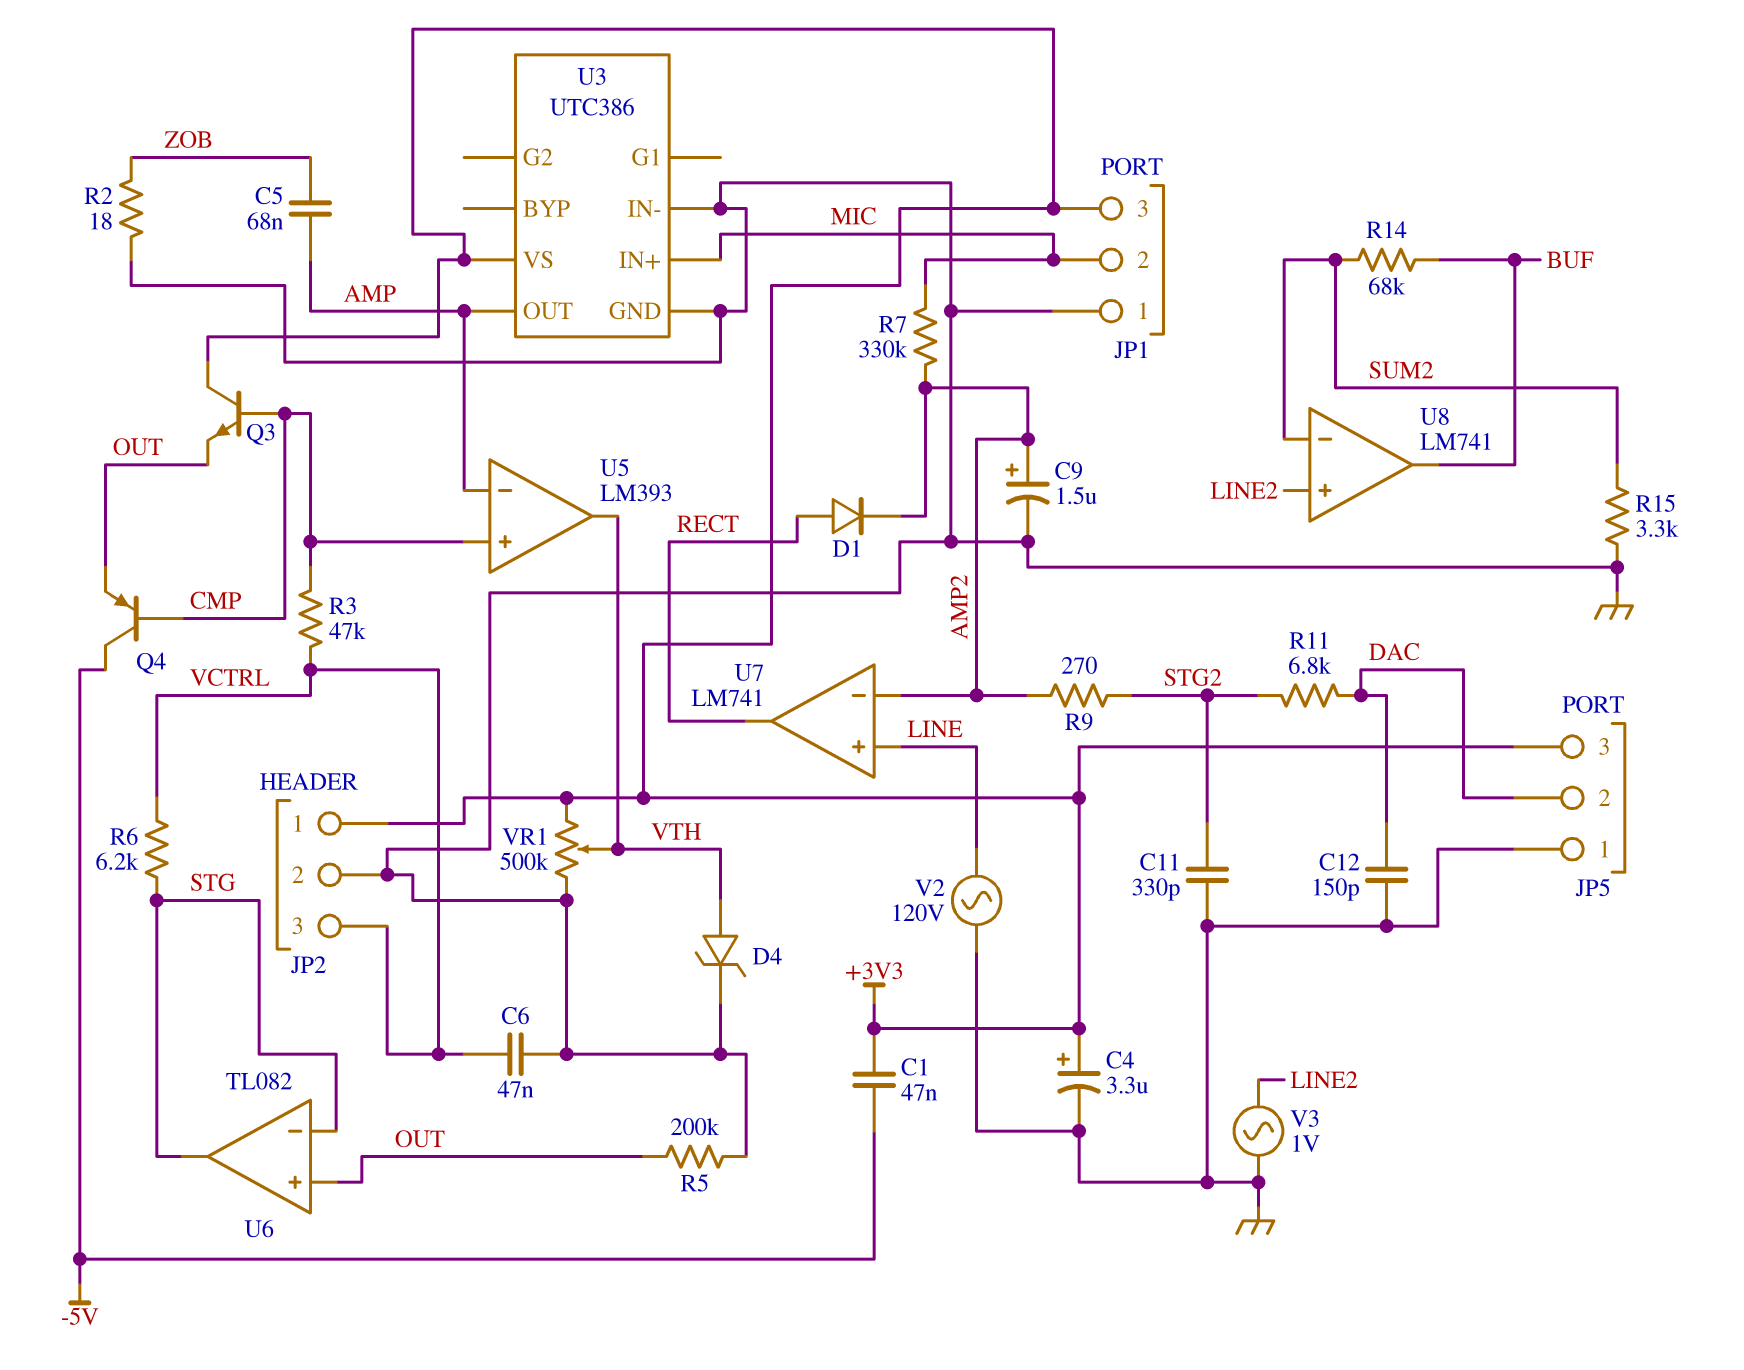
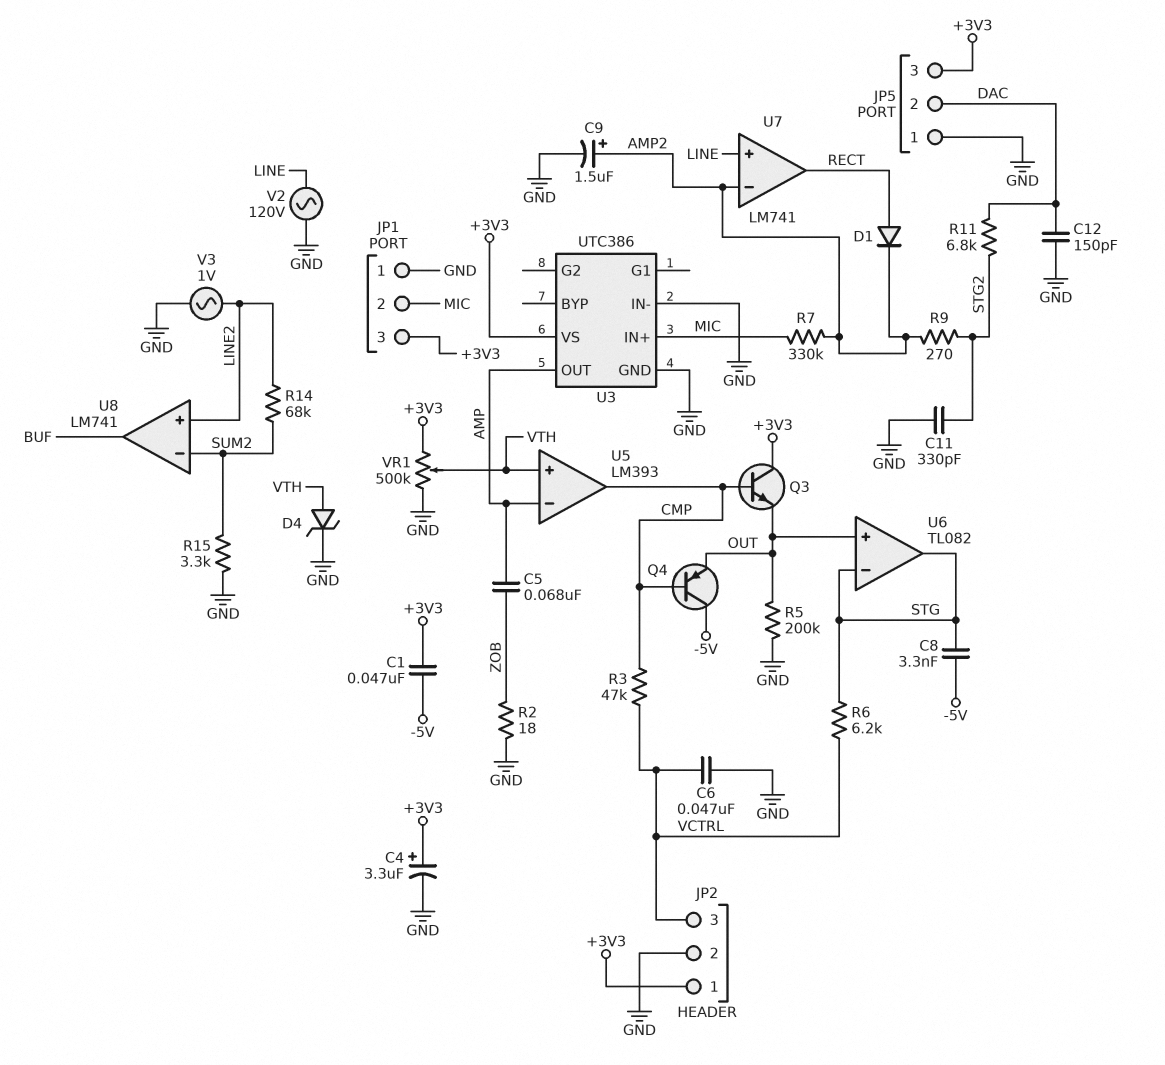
C8: none -> 3.3nF (-5V, STG)
R14: 68k (BUF, SUM2) -> 68k (LINE2, SUM2)
U5 pin in+: CMP -> VTH
U5 pin out: VTH -> CMP

